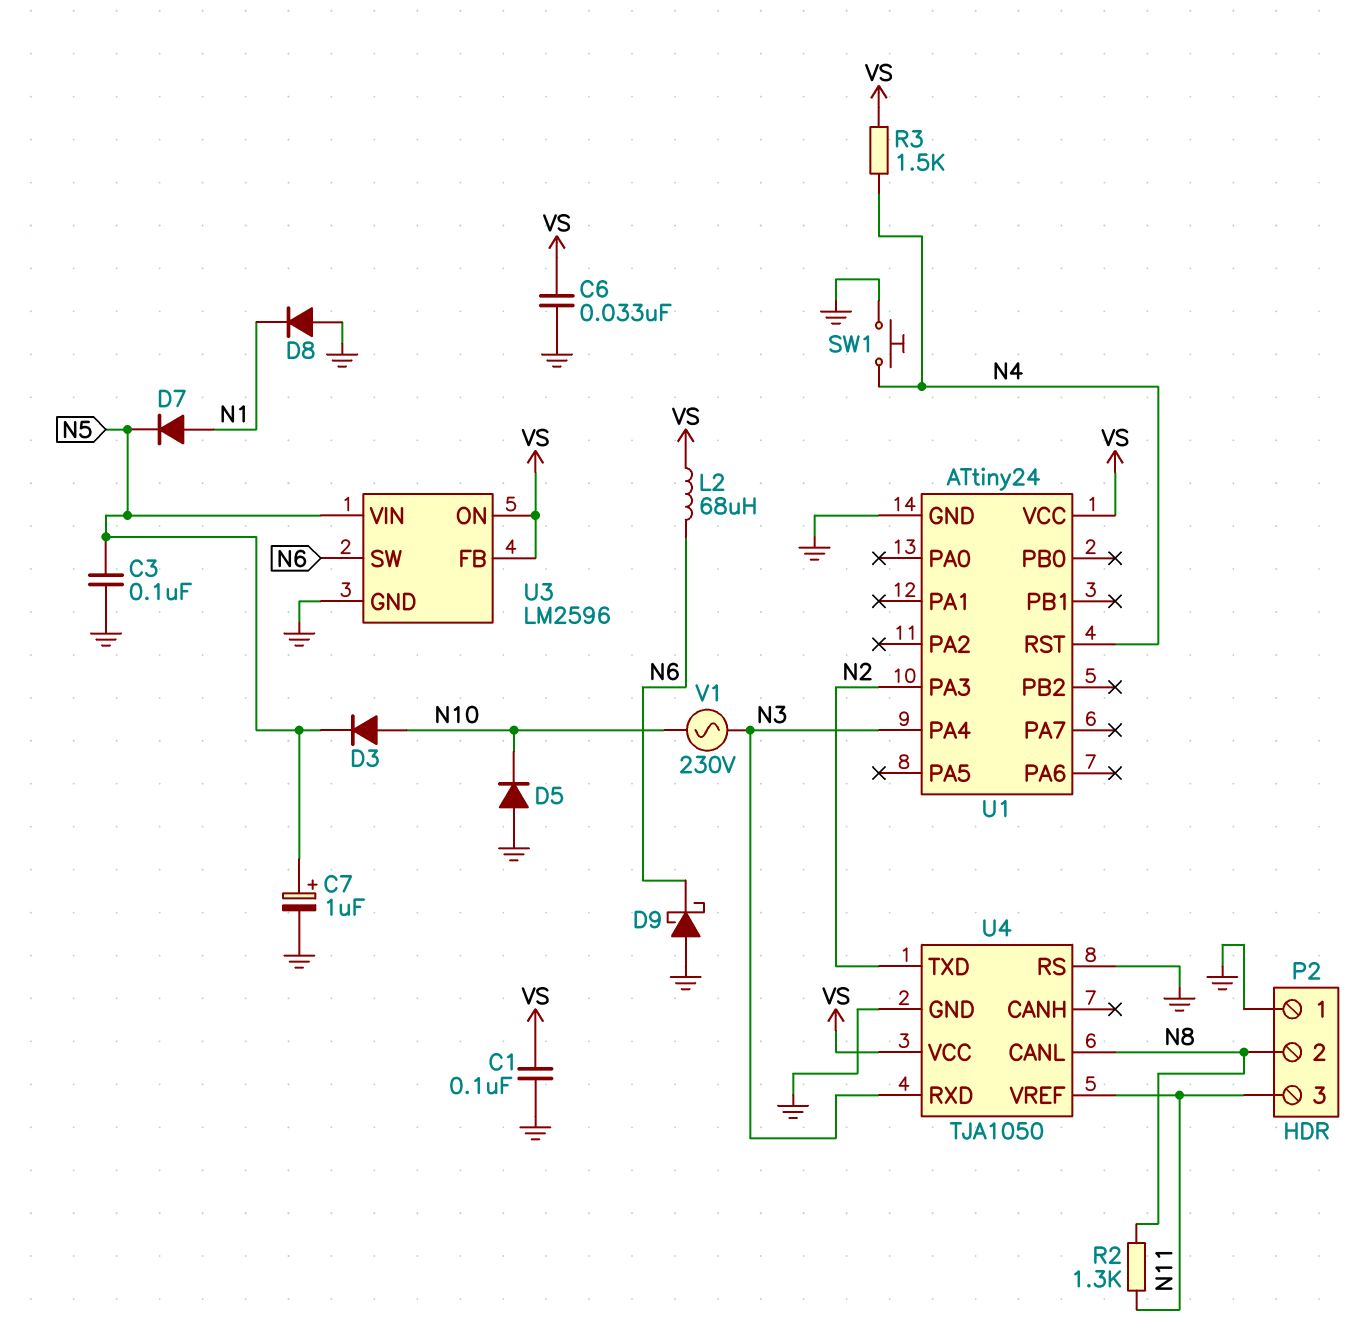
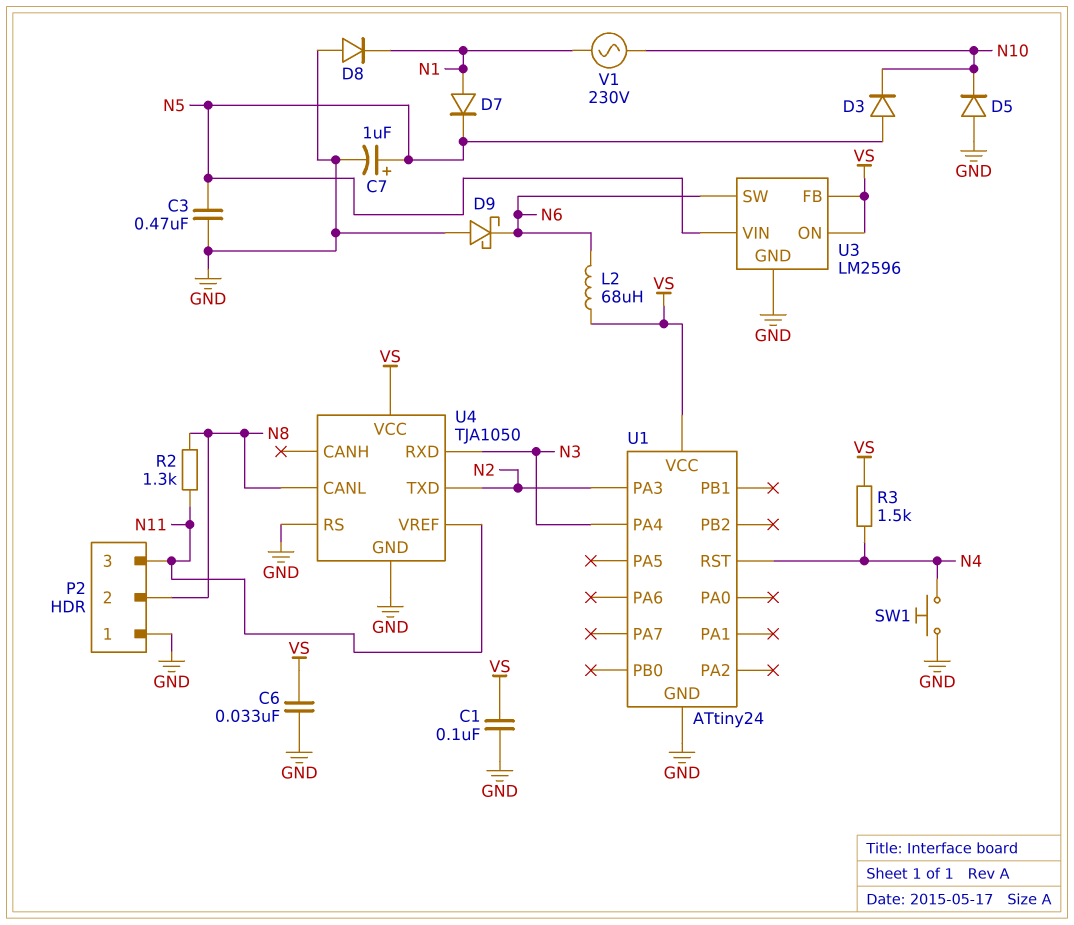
C3: 100nF (GND, N5) -> 470nF (GND, N5)
D3: diode (A N10, K N5) -> diode (A N5, K N10)
V1: AC 230V (N3, N10) -> AC 230V (N1, N10)

